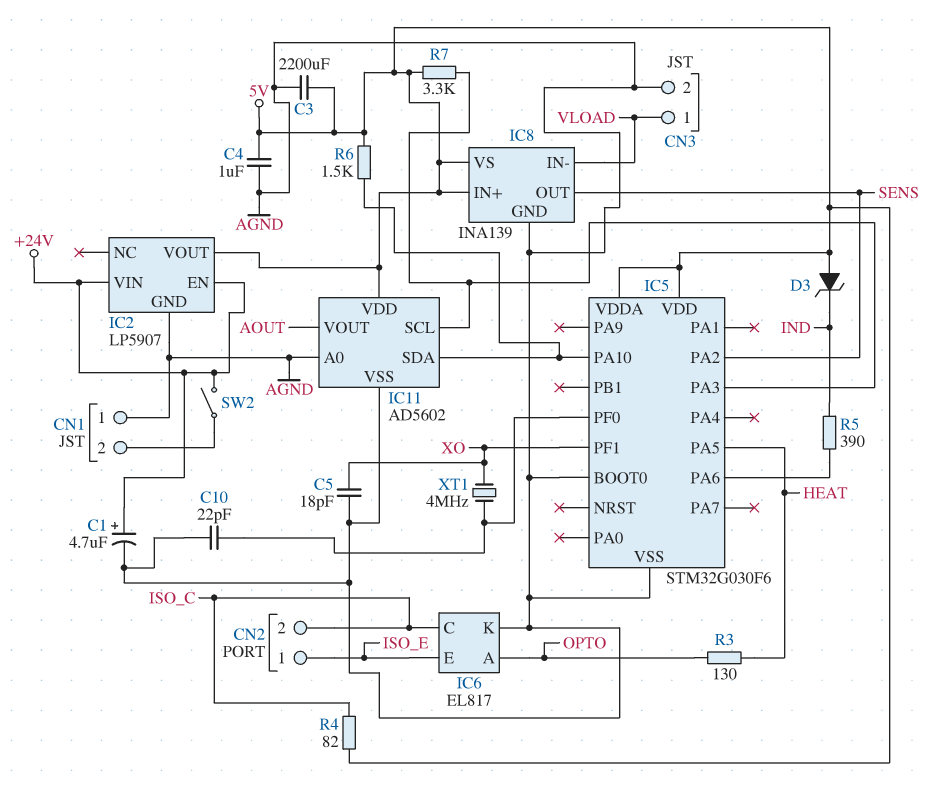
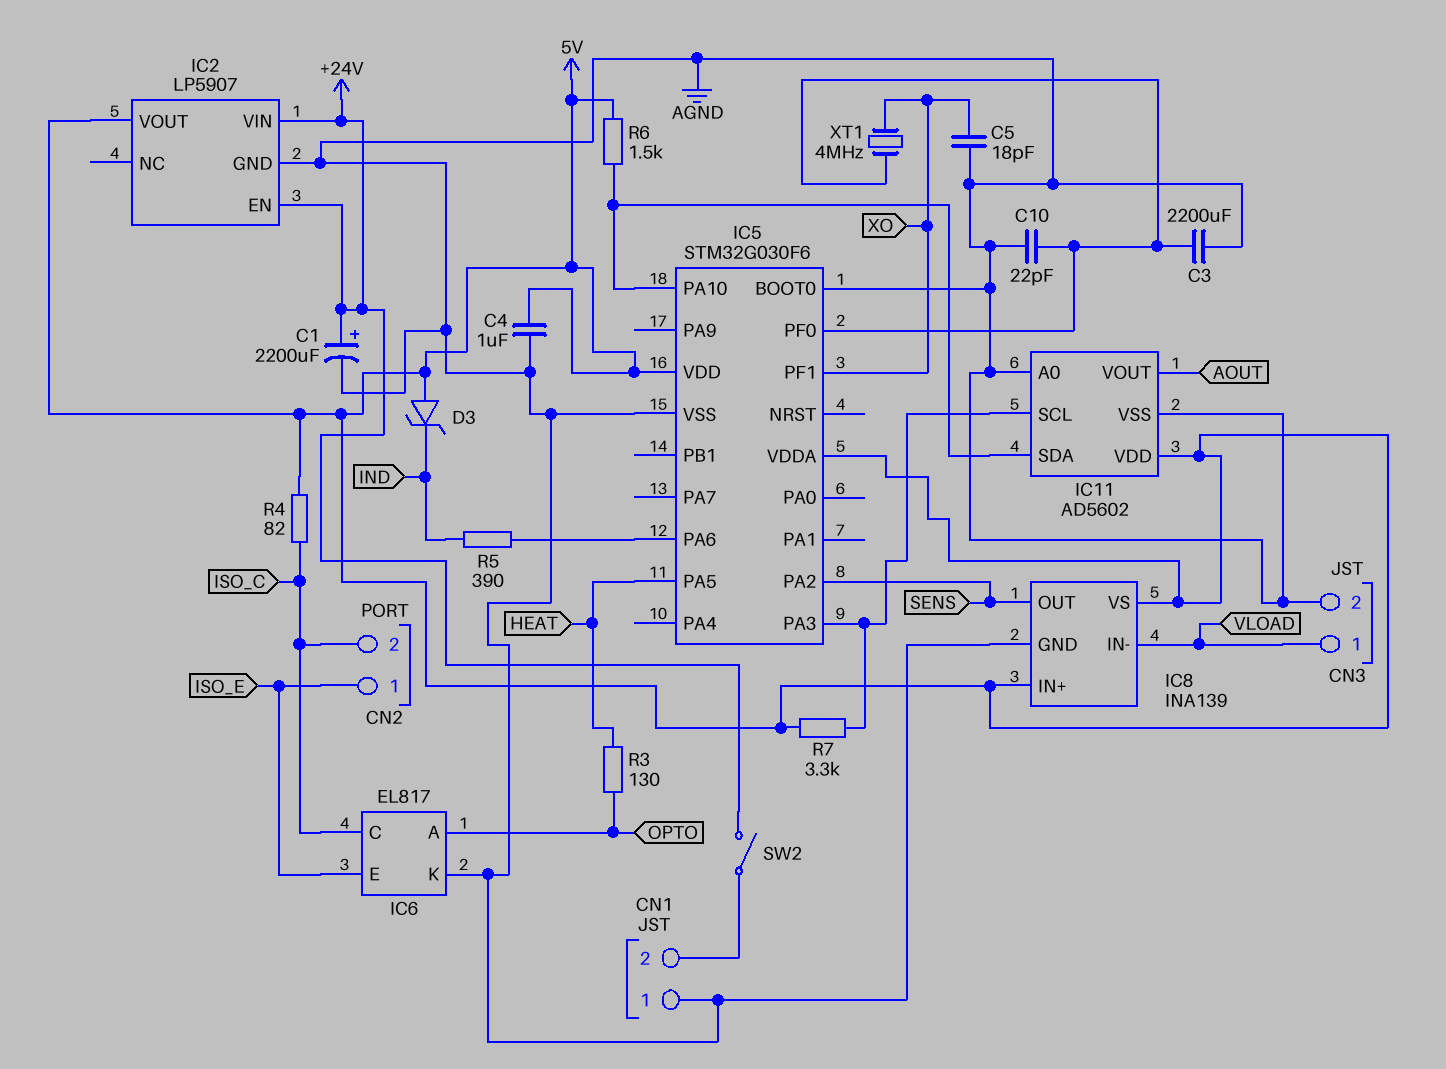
C1: 4.7uF (plus +24V, minus AGND) -> 2200uF (plus +24V, minus AGND)
C3: 2200uF (5V, AGND) -> 2200uF (AGND, IC5/PF0)

